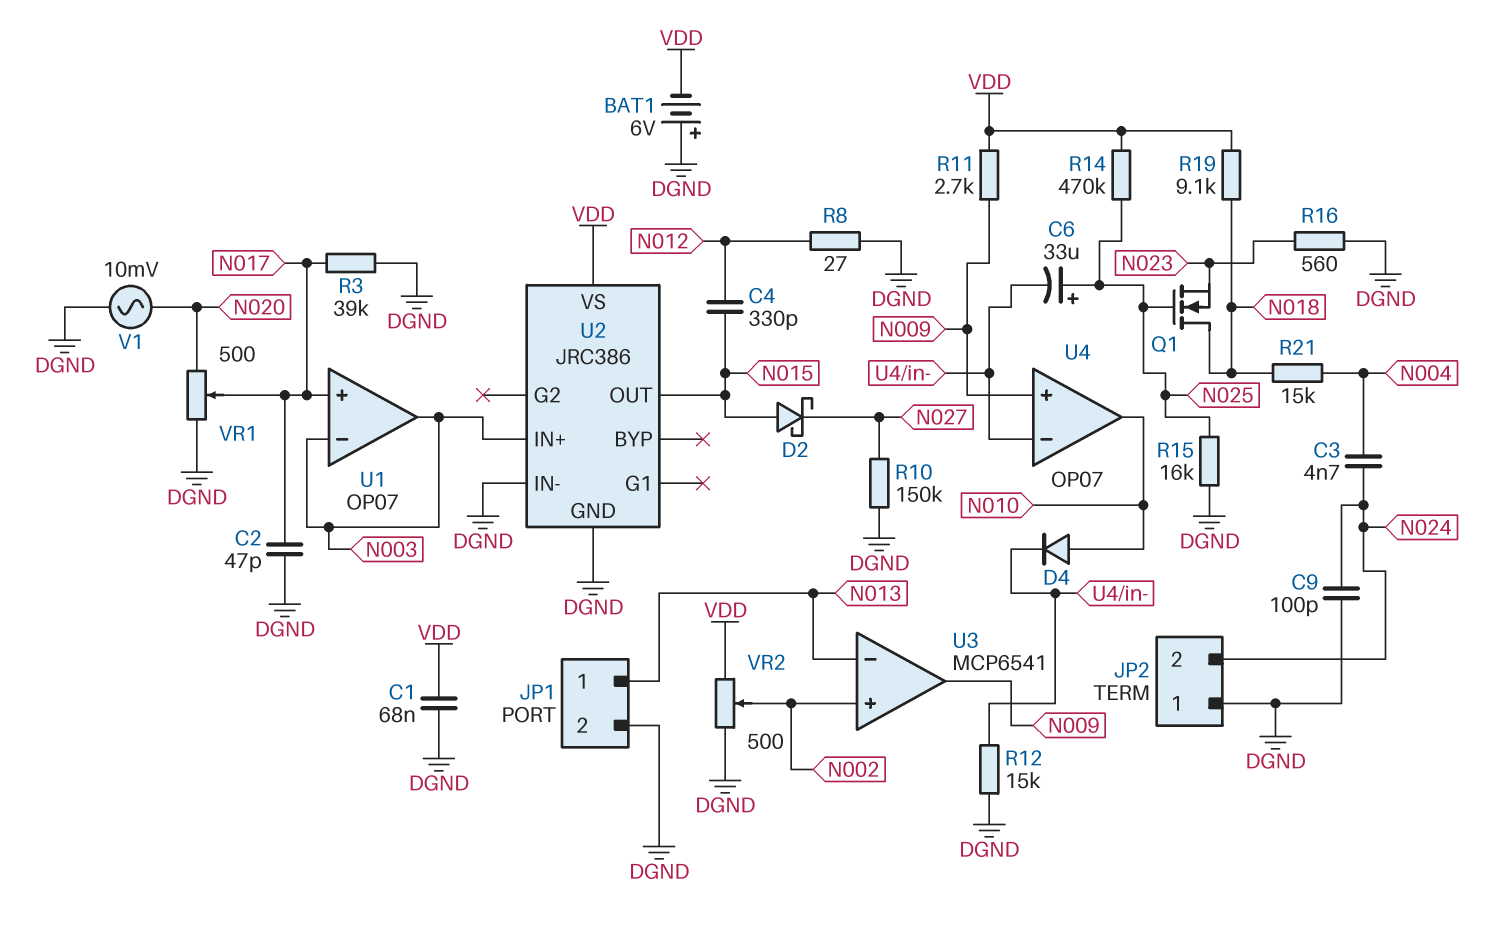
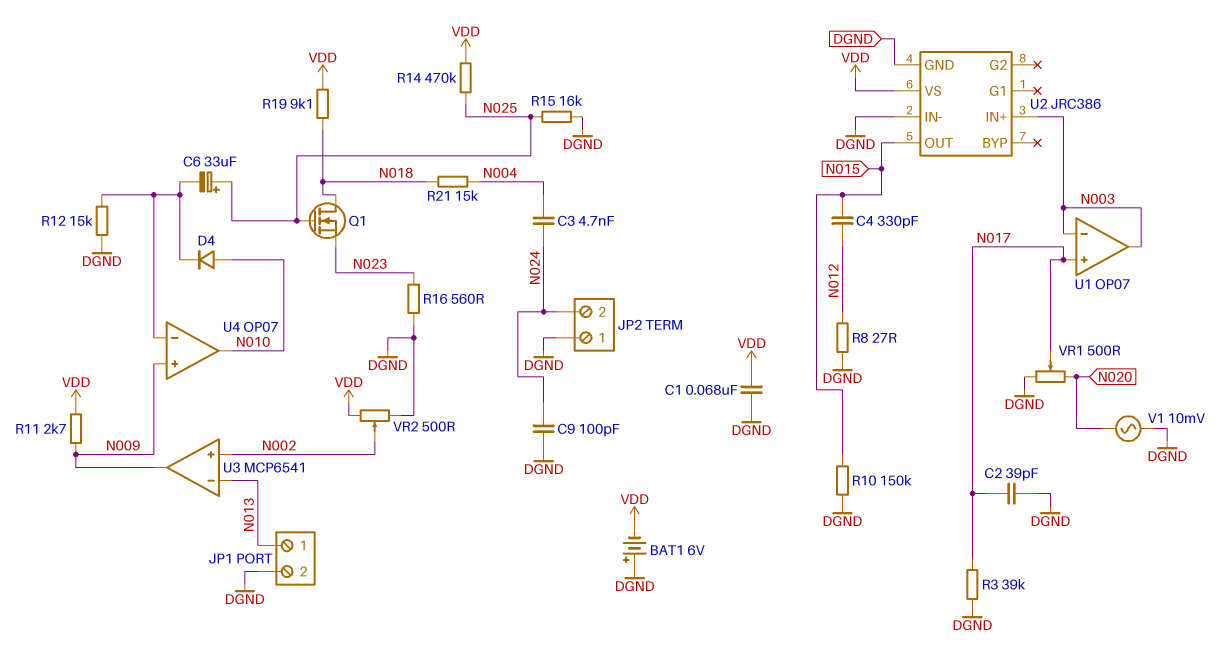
C2: 47pF (DGND, N017) -> 39pF (DGND, N017)
D2: schottky (A N015, K N027) -> none
R10: 150k (DGND, N027) -> 150k (DGND, N015)

